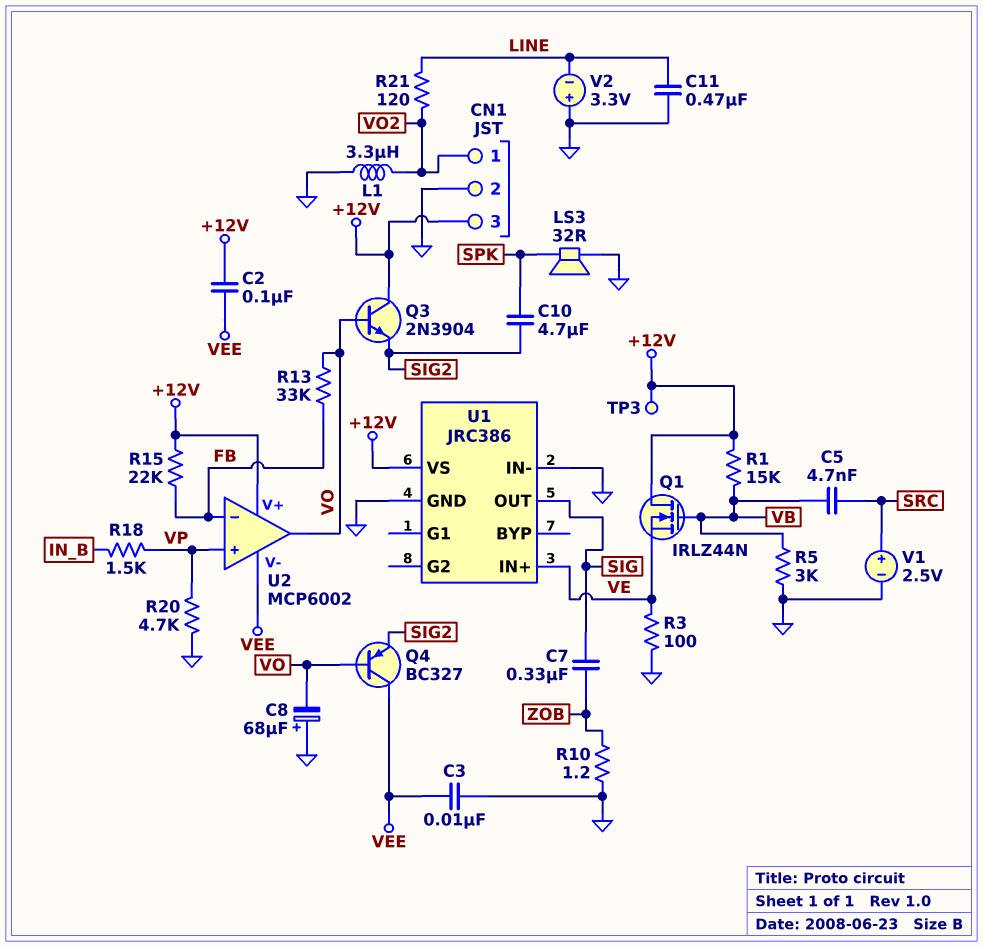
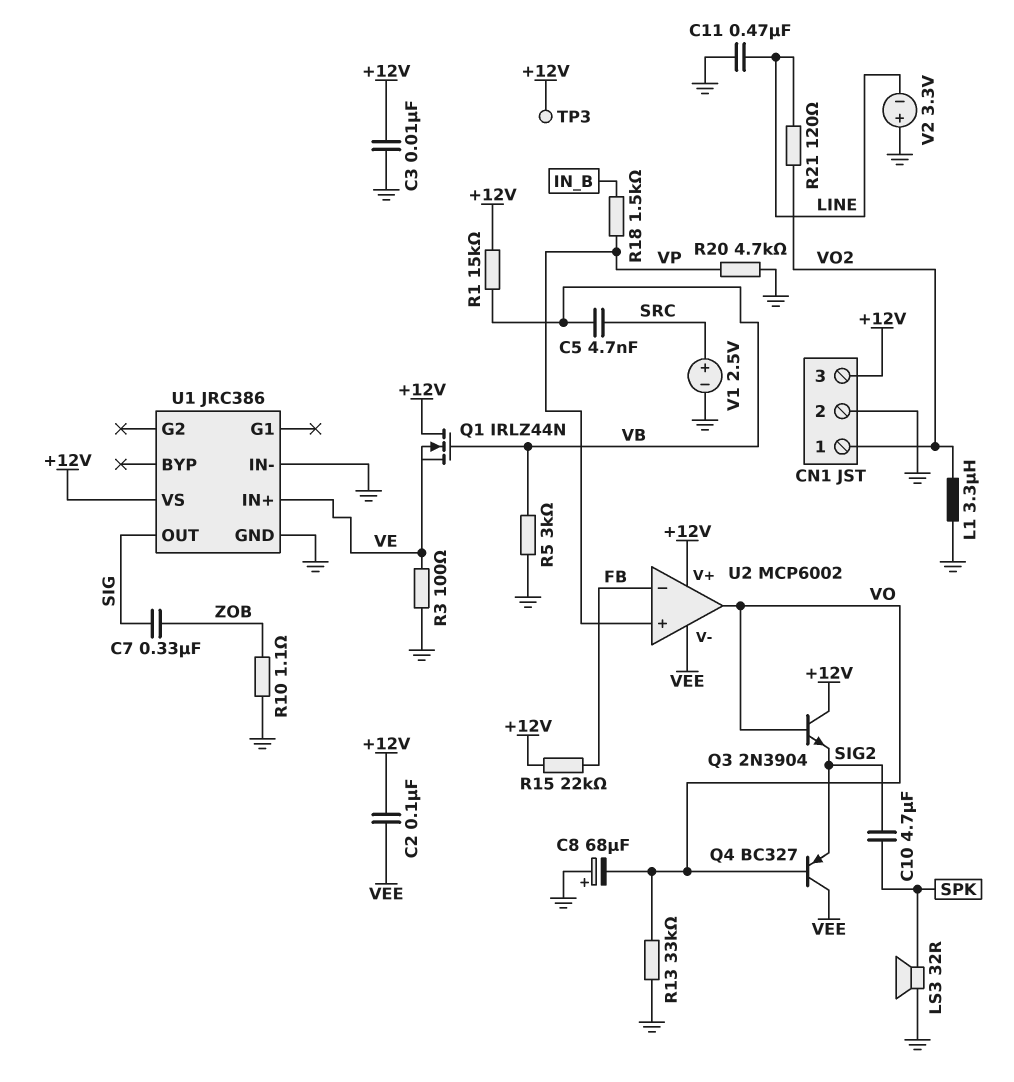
C3: 10nF (GND, VEE) -> 10nF (+12V, GND)
R10: 1.2 (GND, ZOB) -> 1.1 (GND, ZOB)
R13: 33k (FB, VO) -> 33k (GND, VO)

